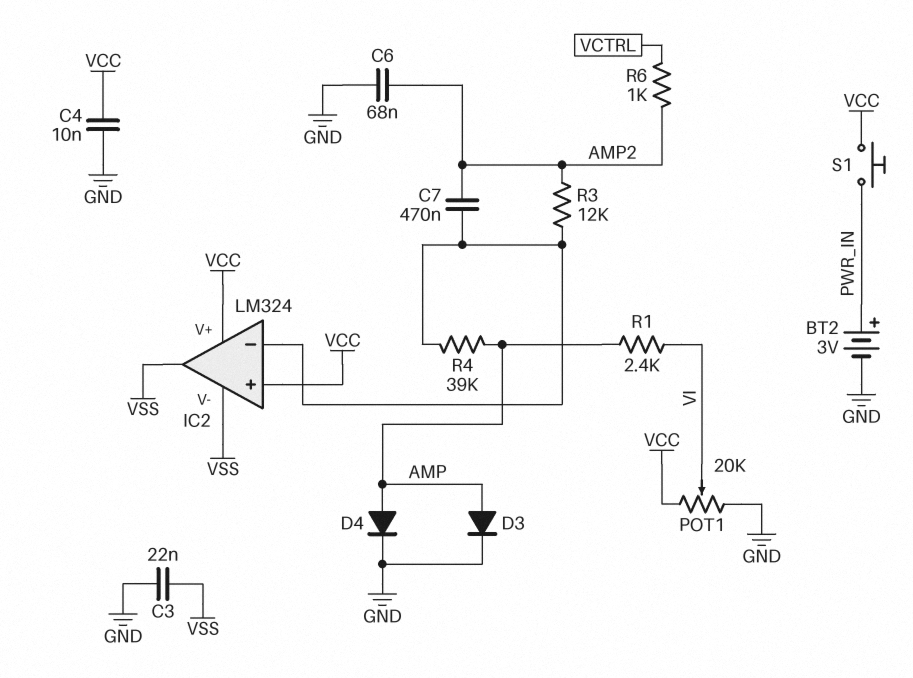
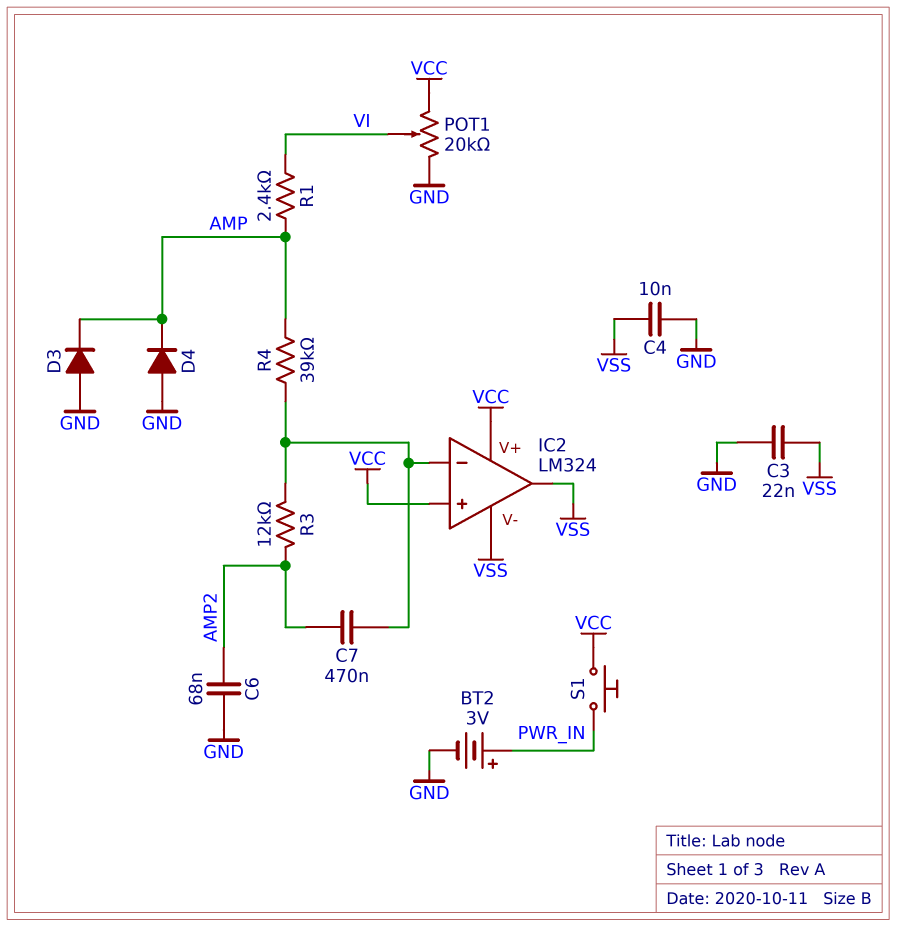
C4: 10nF (GND, VCC) -> 10nF (GND, VSS)
D3: diode (A AMP, K GND) -> diode (A GND, K AMP)
D4: diode (A AMP, K GND) -> diode (A GND, K AMP)
R6: 1k (AMP2, VCTRL) -> none

